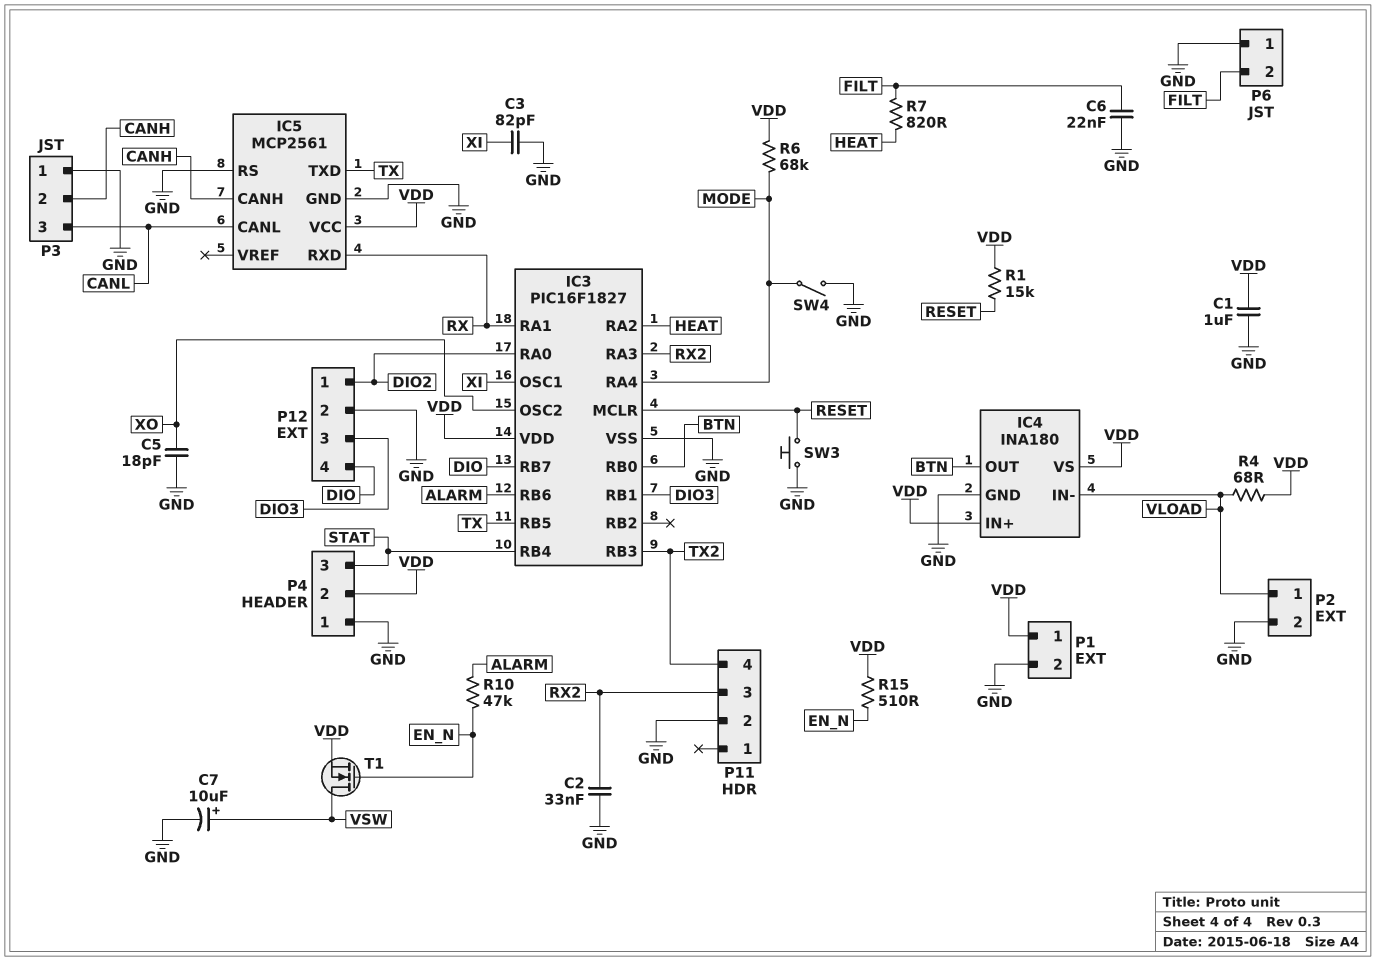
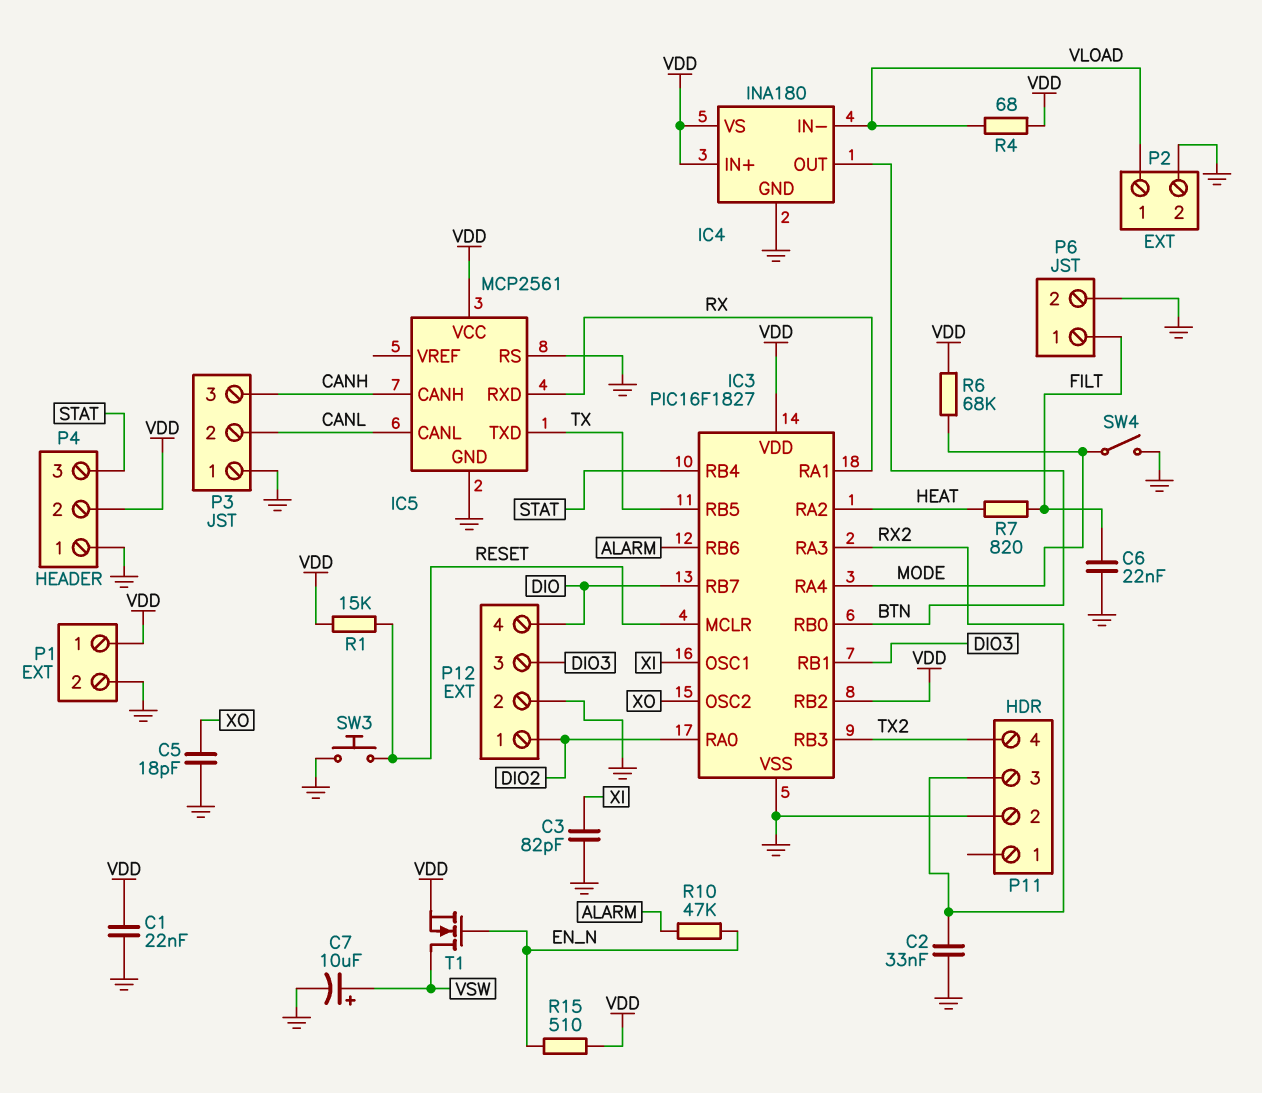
C1: 1uF (GND, VDD) -> 22nF (GND, VDD)
IC3 pin RB2: none -> VDD
P3 pin 2: CANH -> CANL
P3 pin 3: CANL -> CANH
P6 pin 1: GND -> FILT
P6 pin 2: FILT -> GND

